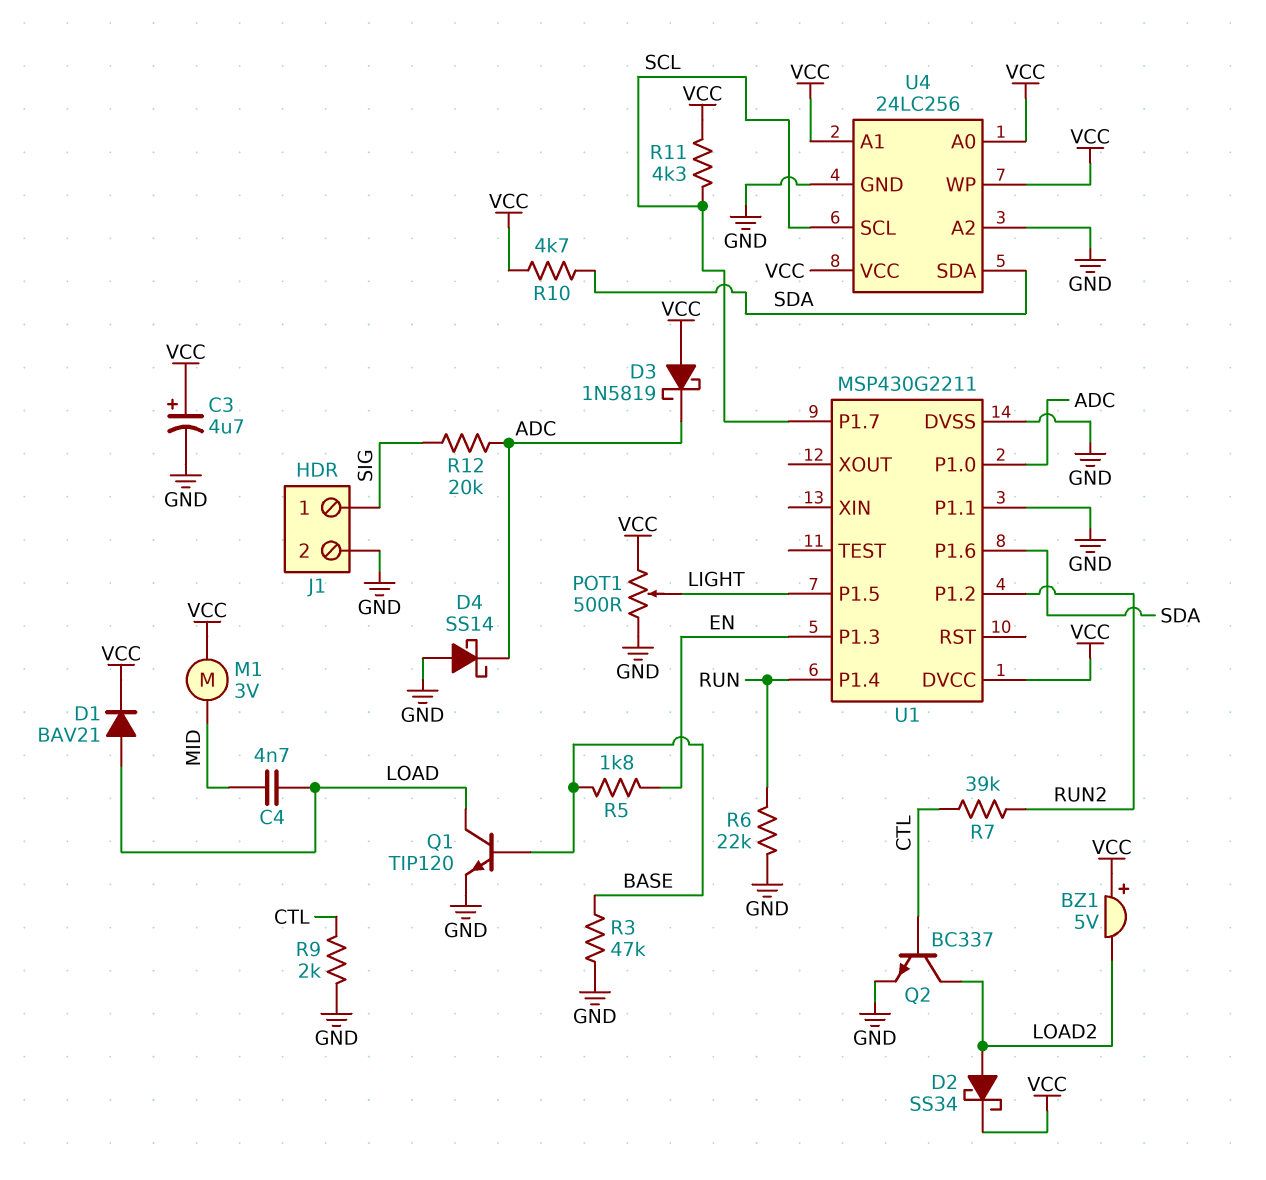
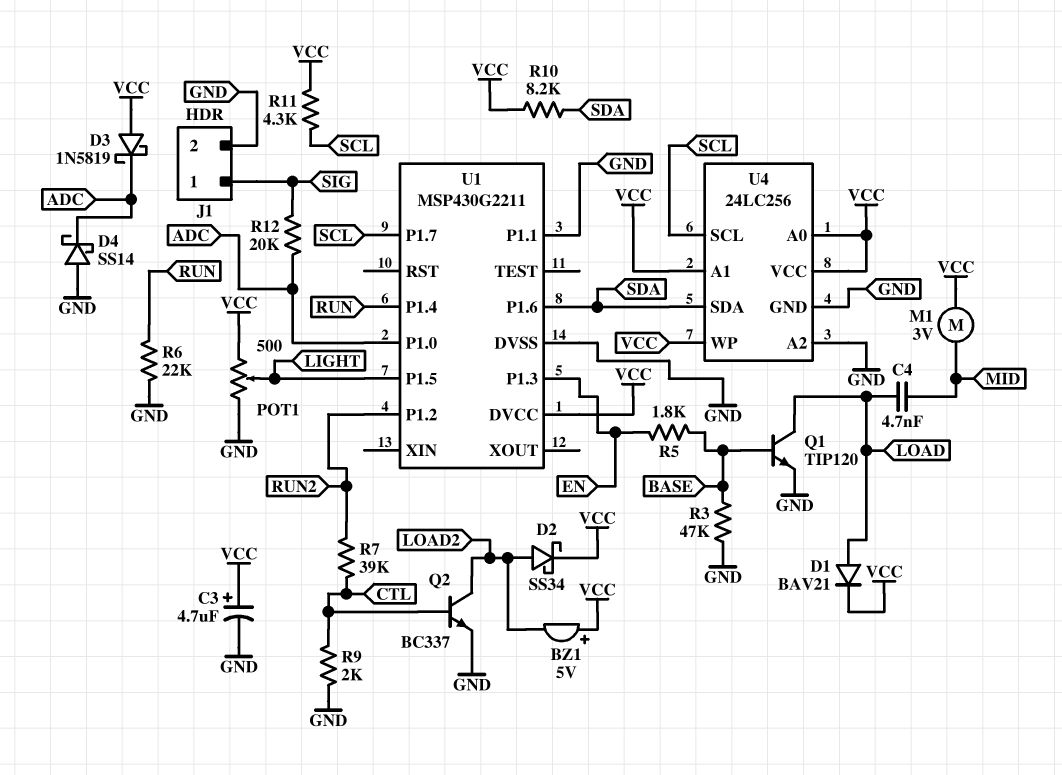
R10: 4.7k (SDA, VCC) -> 8.2k (SDA, VCC)

